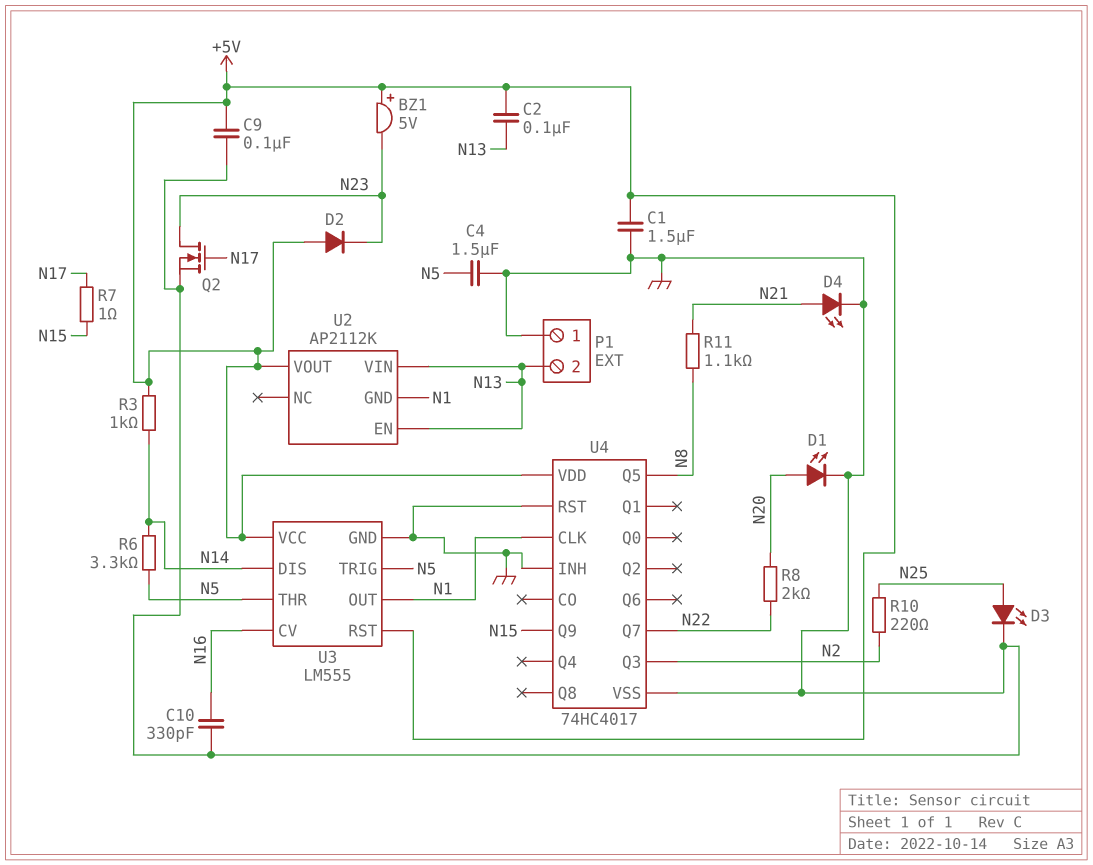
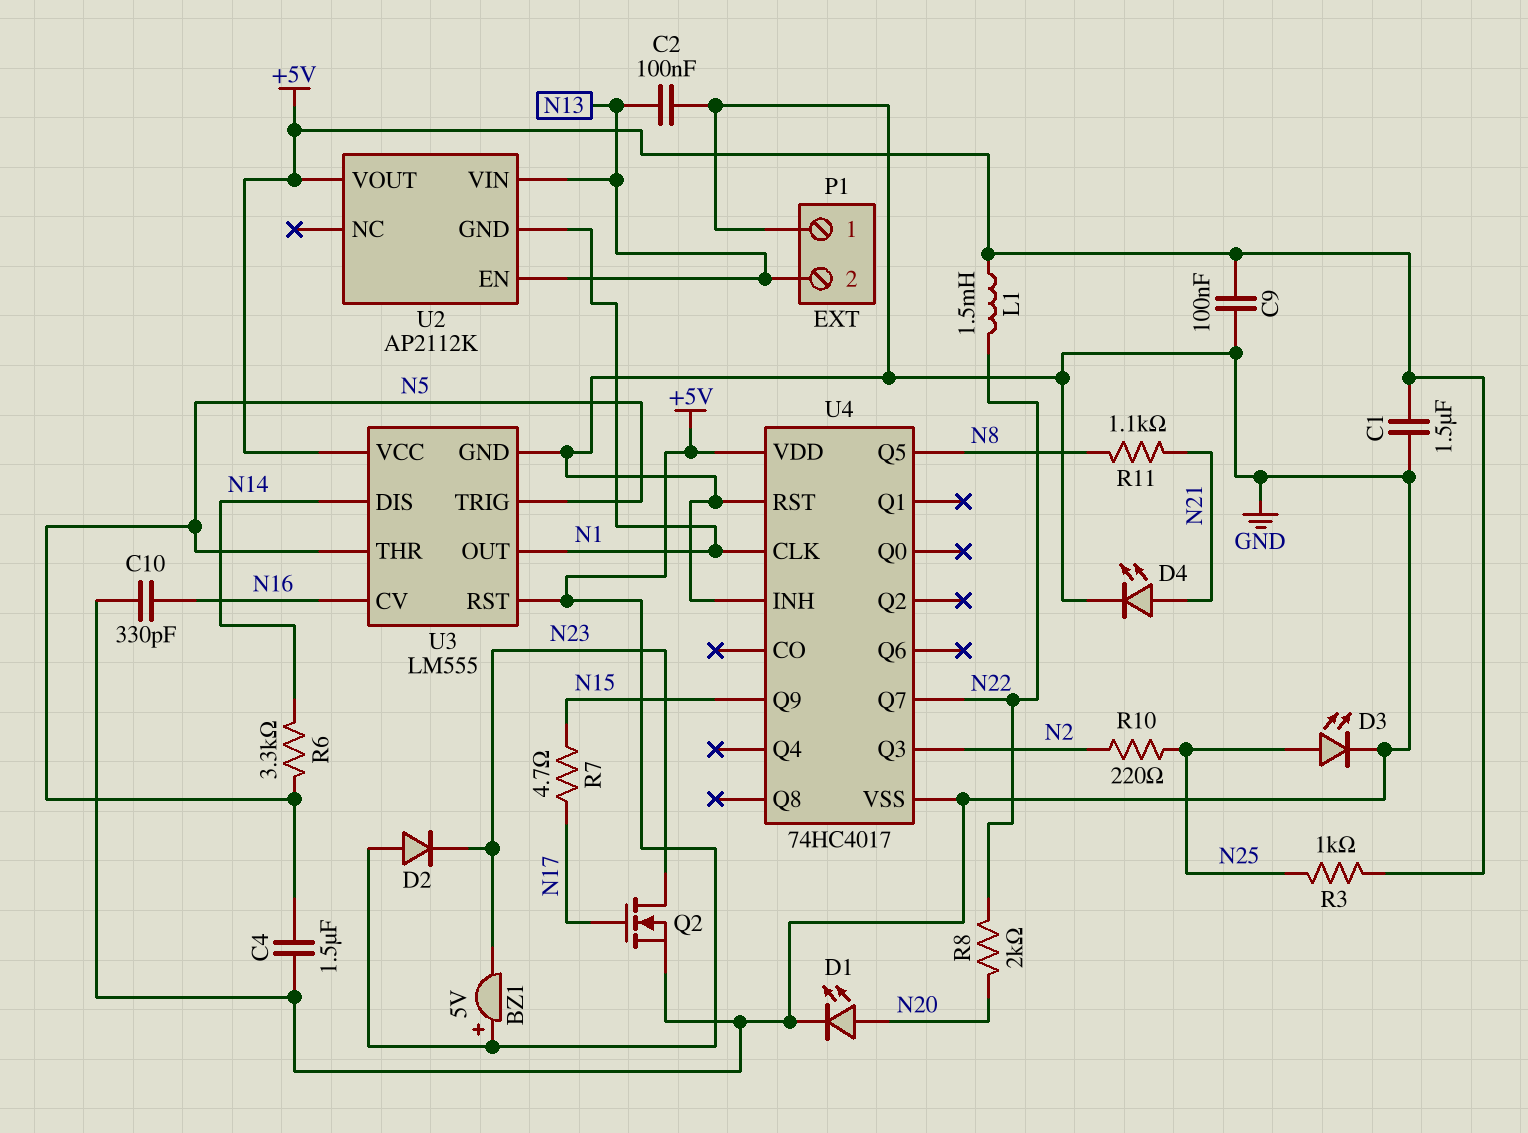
C2: 100nF (+5V, N13) -> 100nF (GND, N13)
L1: none -> 1.5mH (+5V, N22)
R3: 1k (+5V, N14) -> 1k (+5V, N25)
R7: 1 (N15, N17) -> 4.7 (N15, N17)

